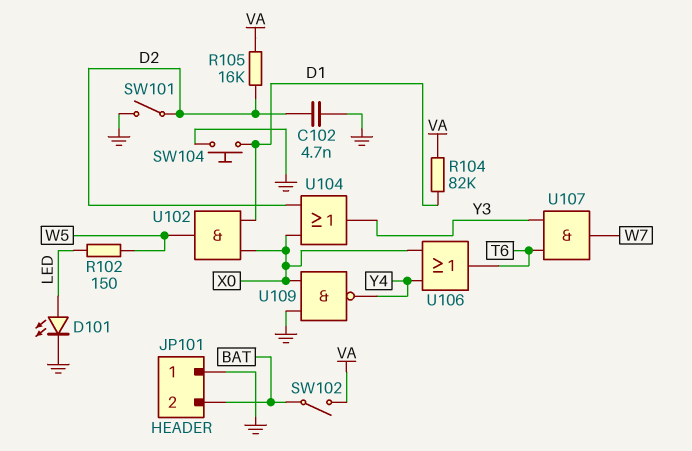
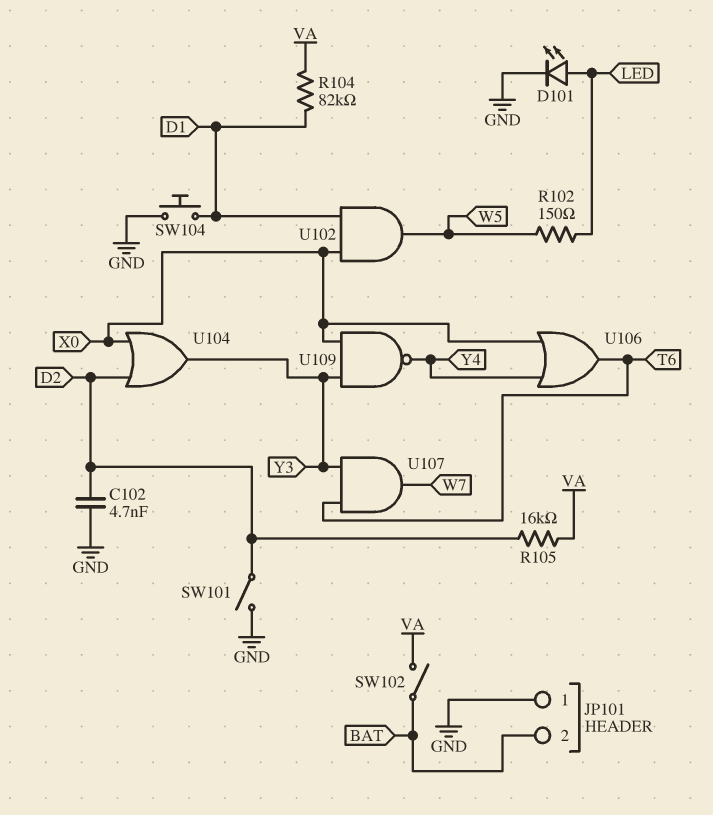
U109: NAND (in GND, in X0, out Y4) -> NAND (in X0, in Y3, out Y4)

